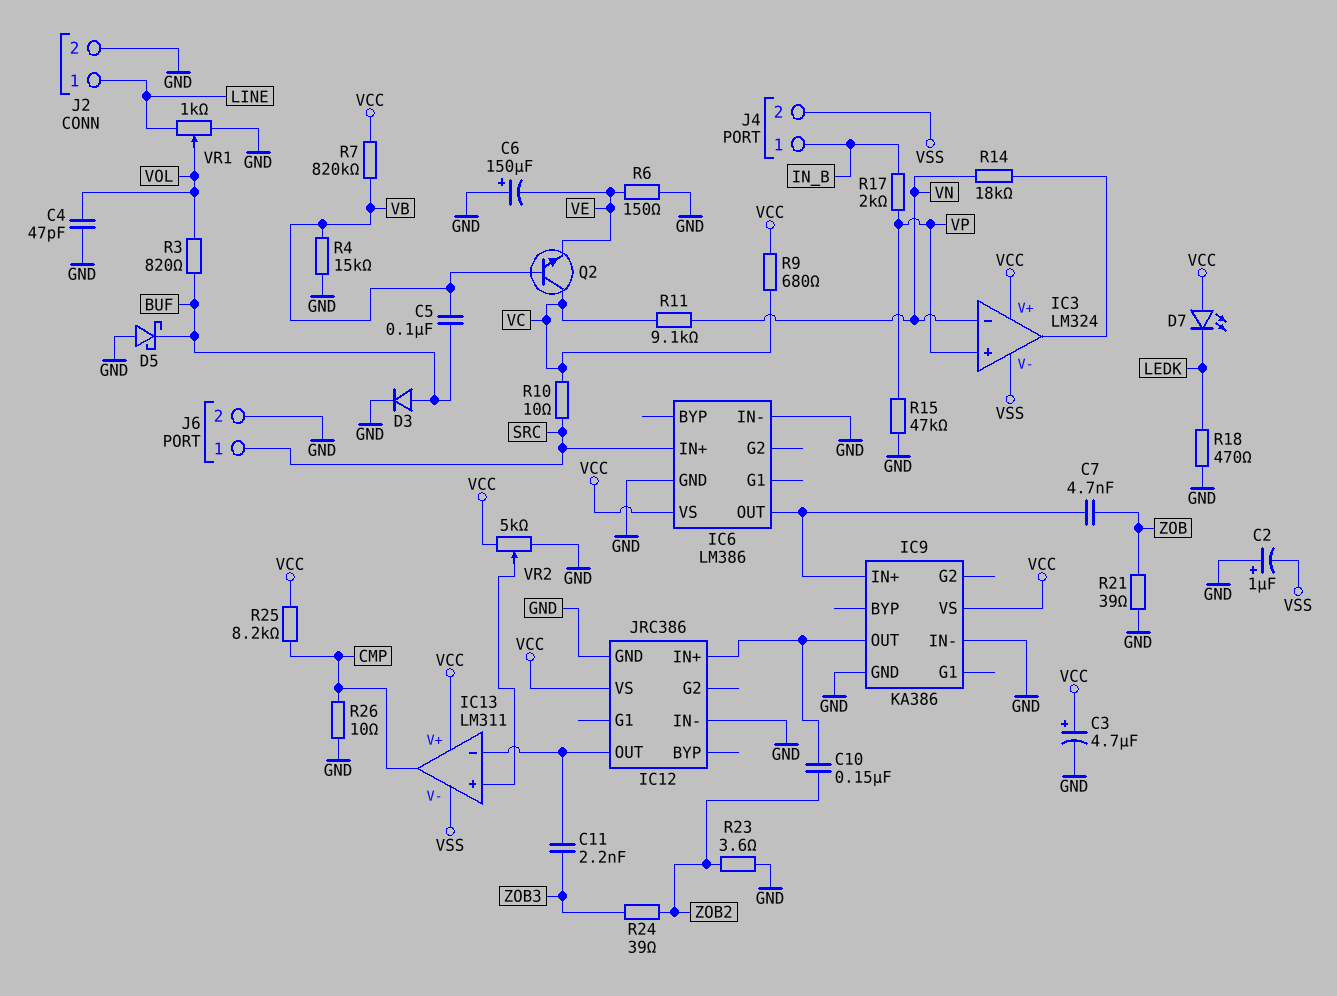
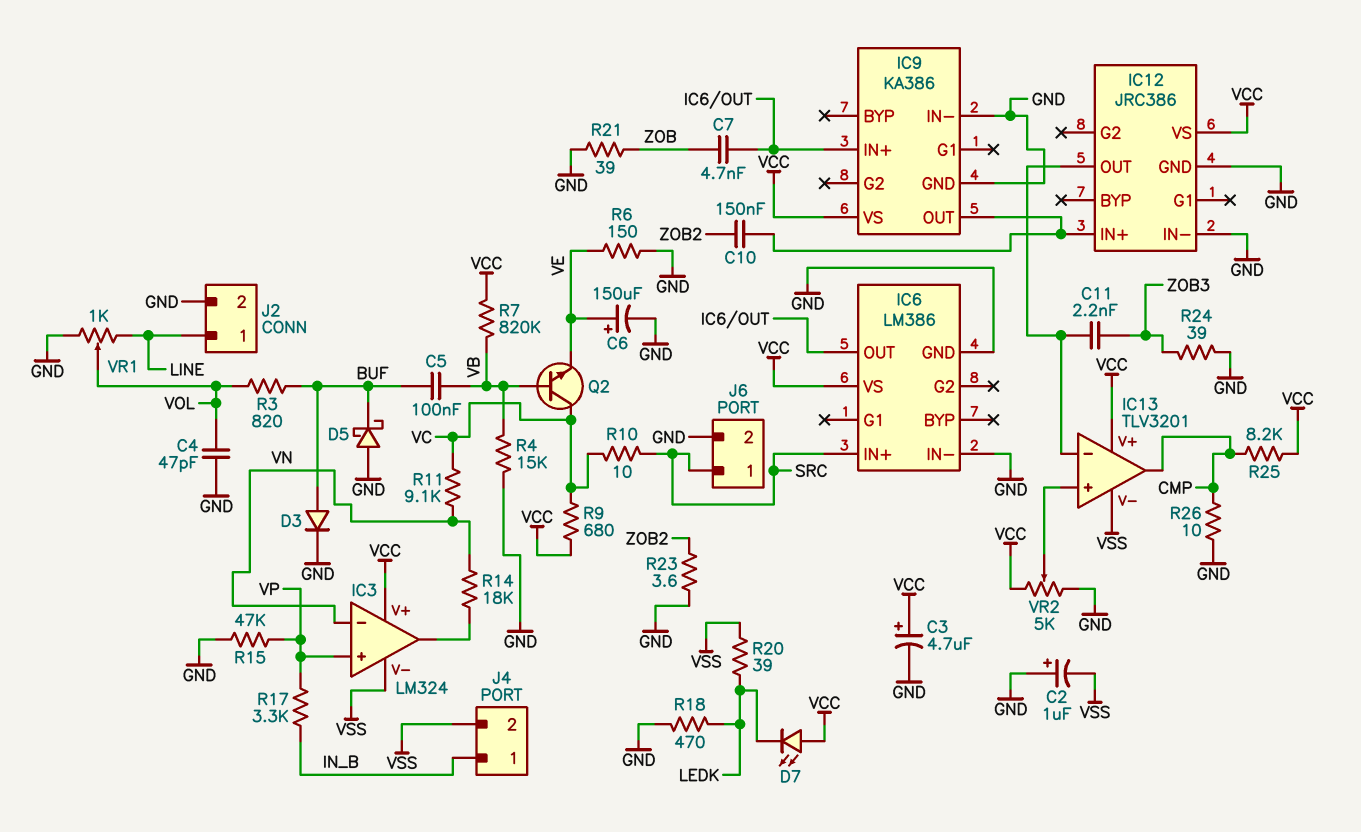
C6: 150uF (plus GND, minus VE) -> 150uF (plus VE, minus GND)
IC13: LM311 -> TLV3201
R17: 2k (IN_B, VP) -> 3.3k (IN_B, VP)
R20: none -> 39 (LEDK, VSS)
R24: 39 (ZOB2, ZOB3) -> 39 (GND, ZOB3)

